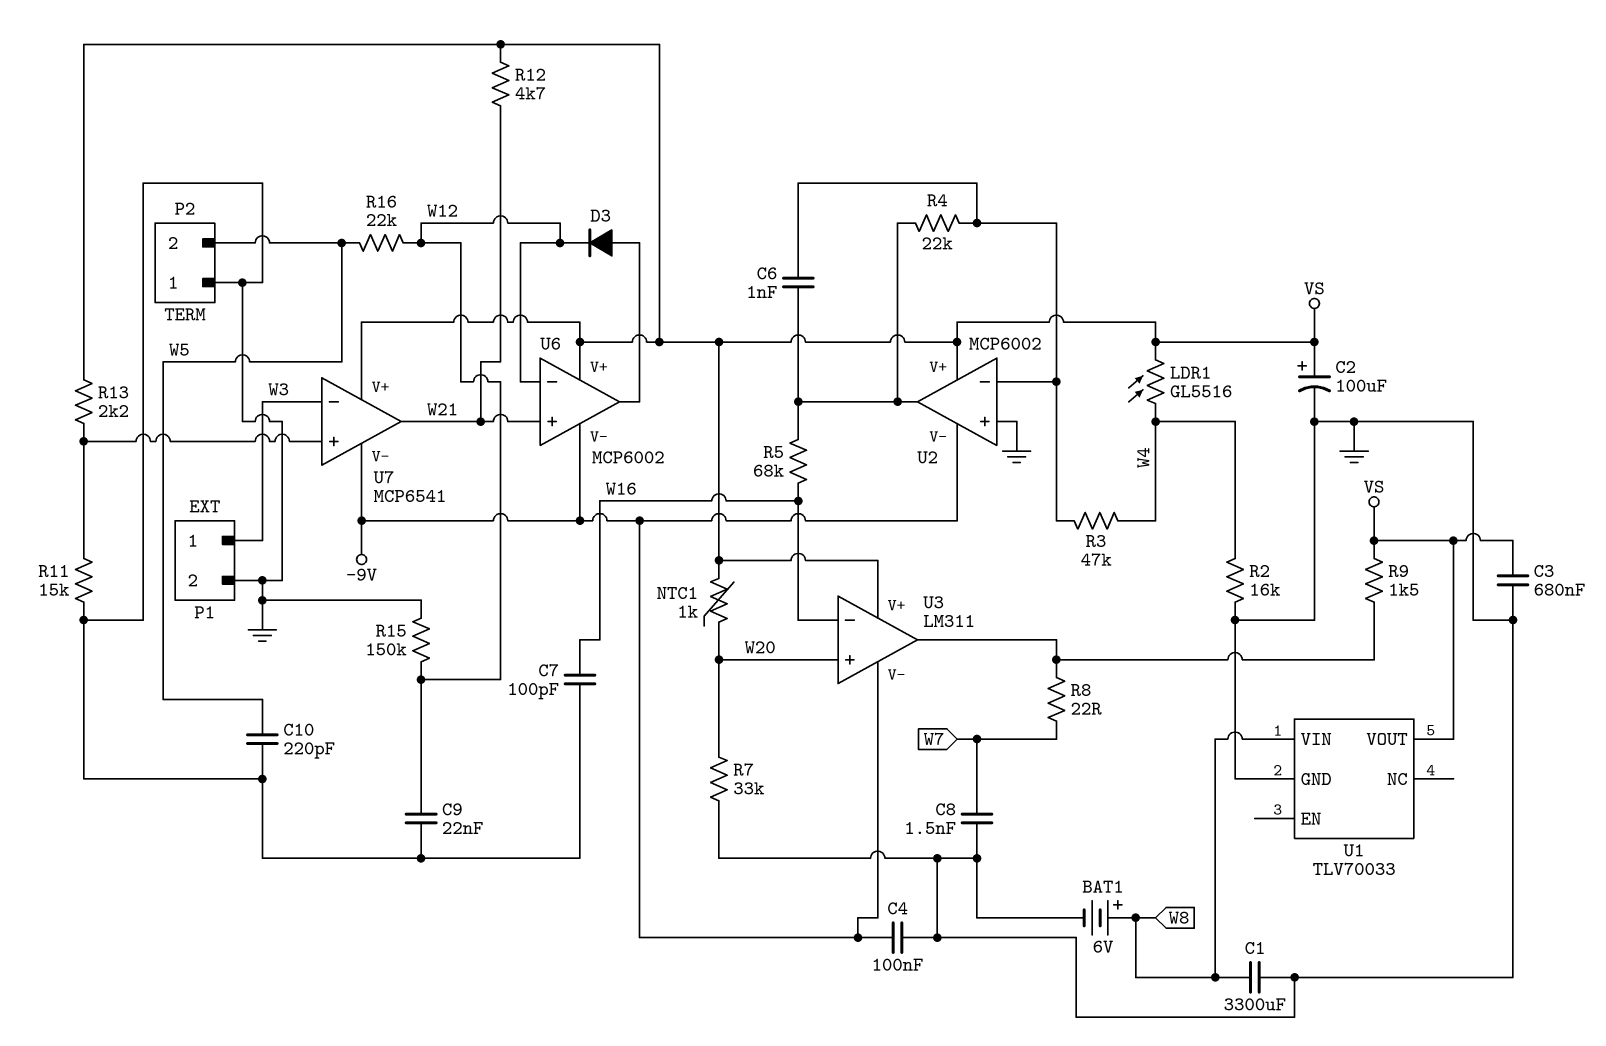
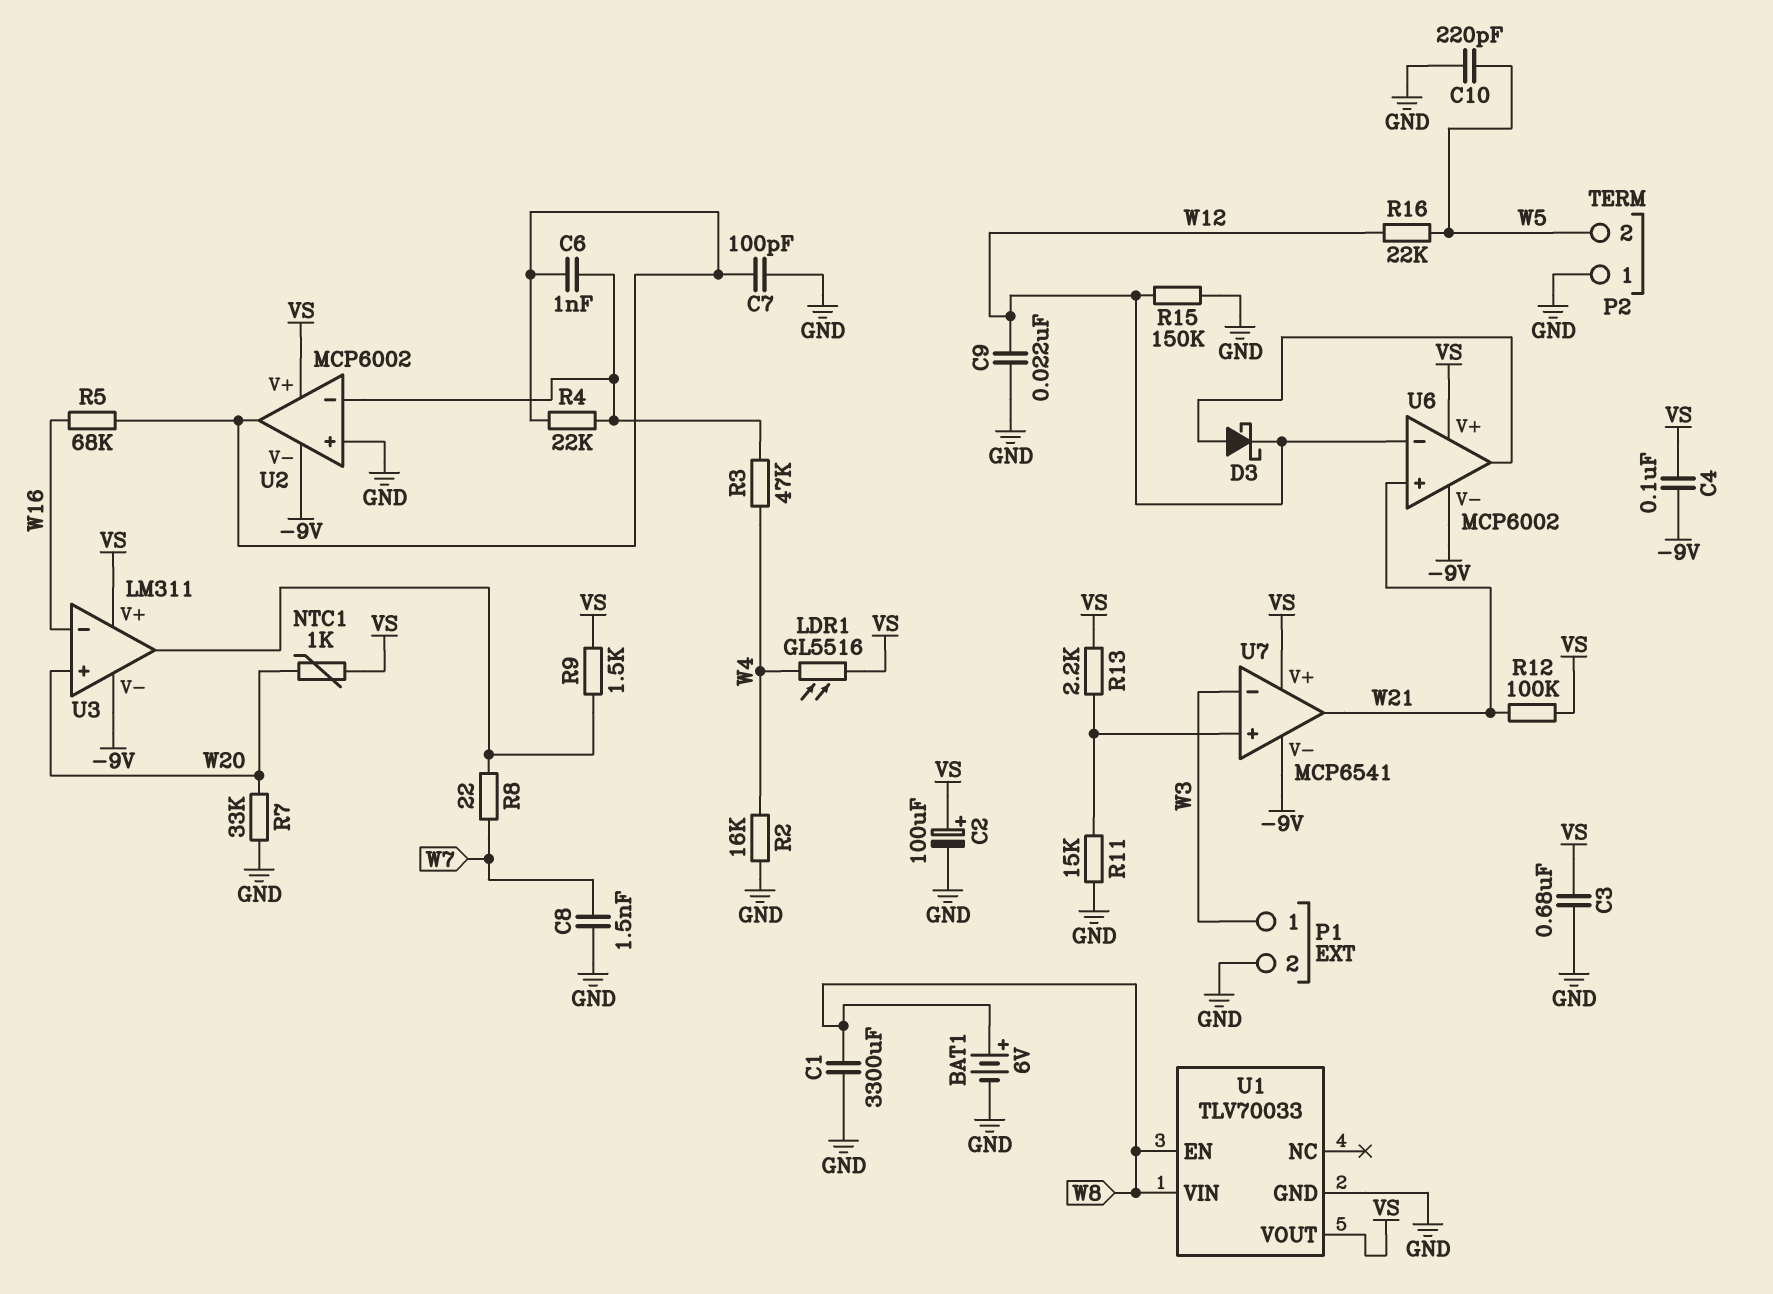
C4: 100nF (-9V, GND) -> 100nF (-9V, VS)
C7: 100pF (GND, W16) -> 100pF (GND, U2/out)
D3: diode (A U6/out, K W12) -> schottky (A U6/out, K W12)
R12: 4.7k (VS, W21) -> 100k (VS, W21)
U1 pin EN: none -> W8

